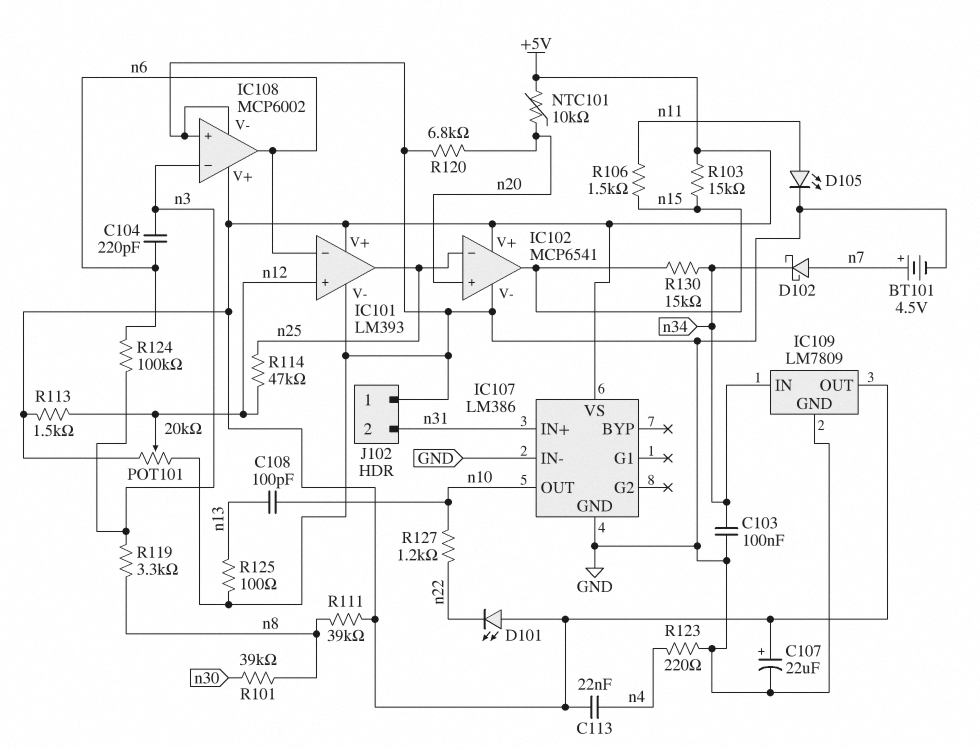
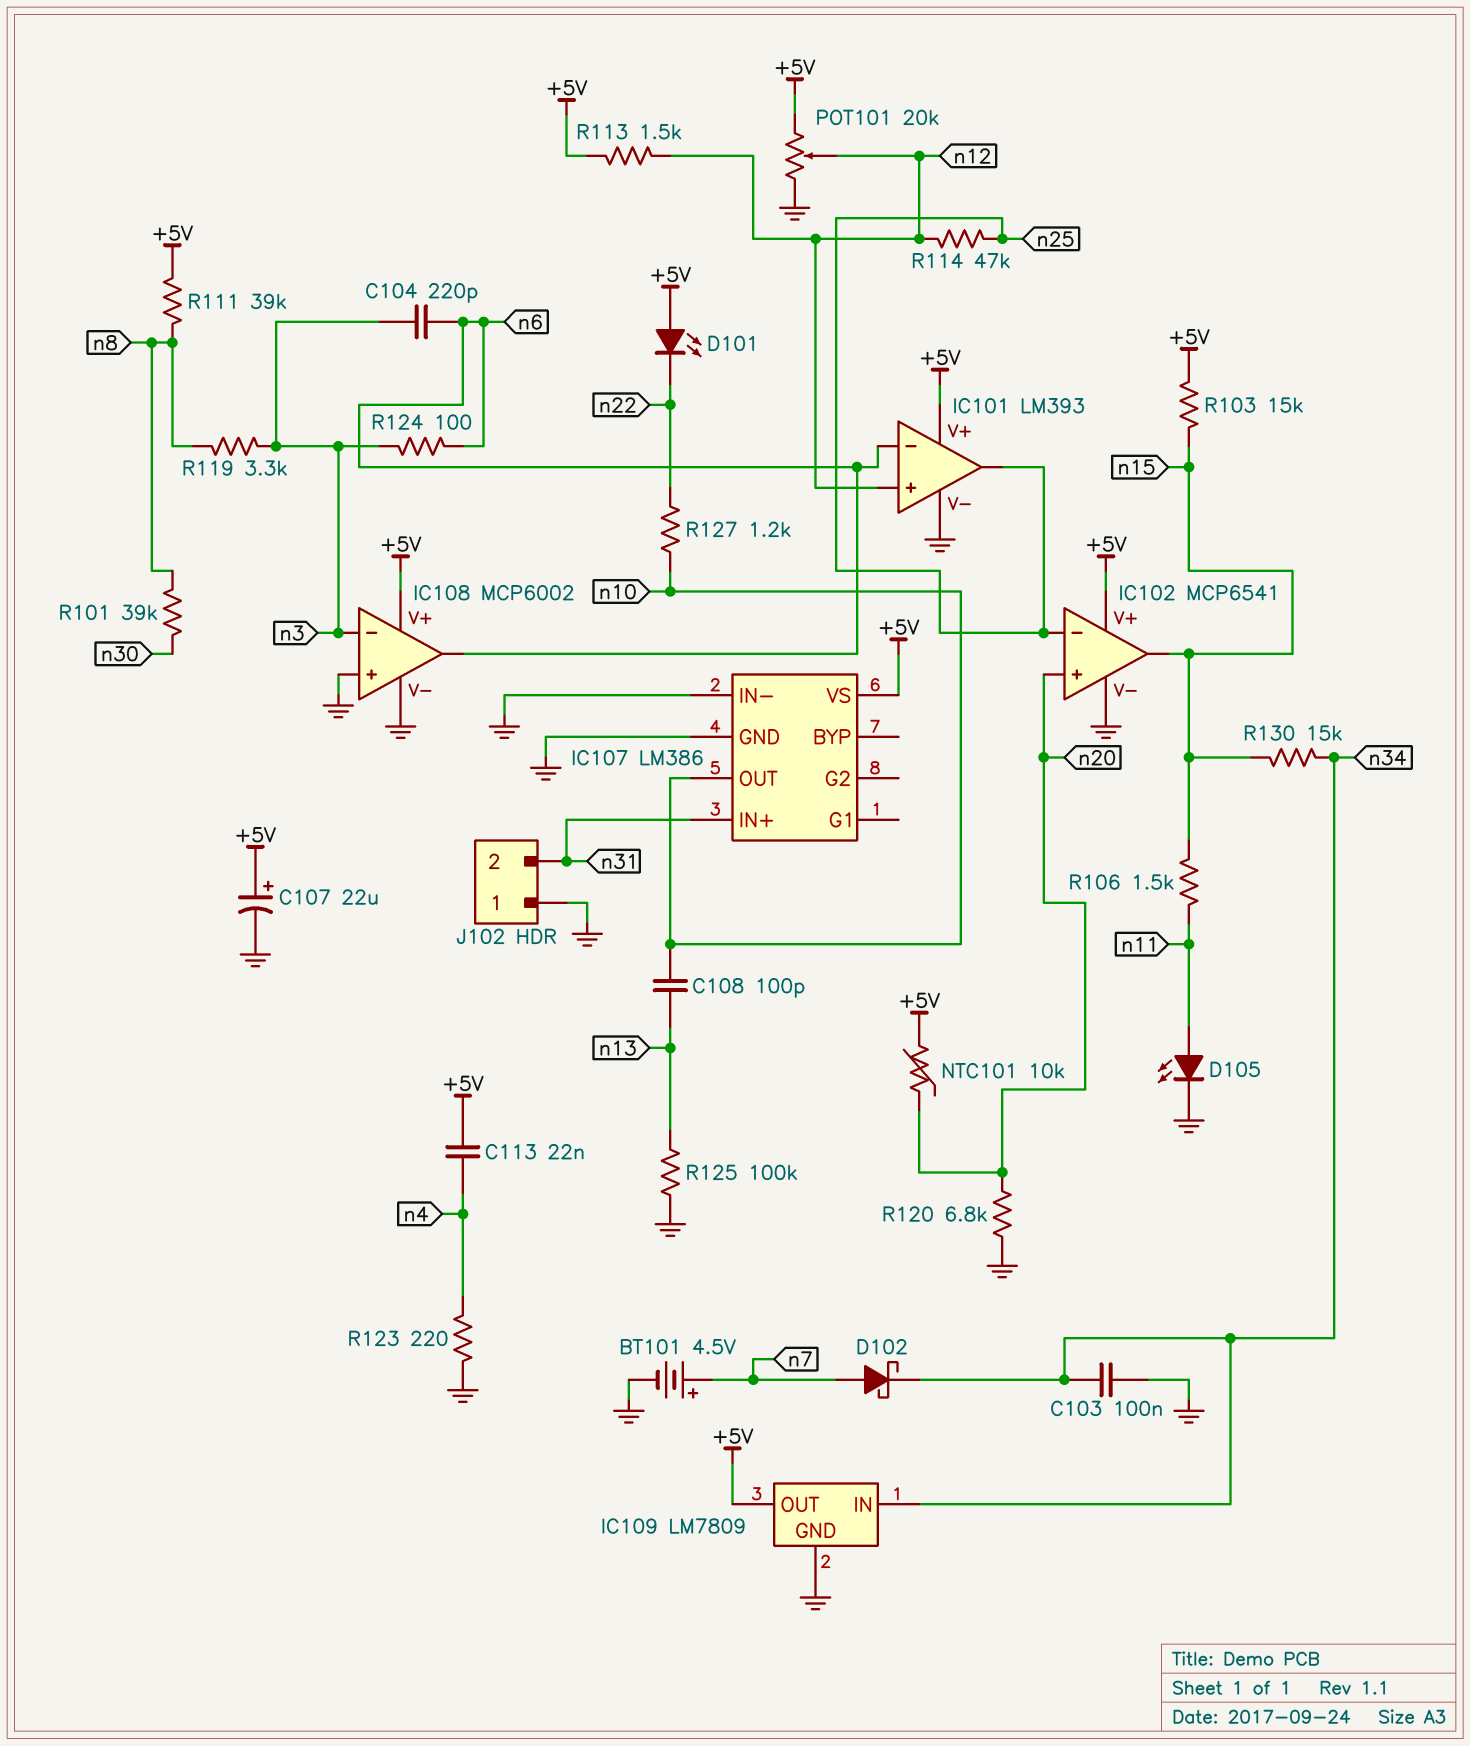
R124: 100k (n3, n6) -> 100 (n3, n6)
R125: 100 (GND, n13) -> 100k (GND, n13)

